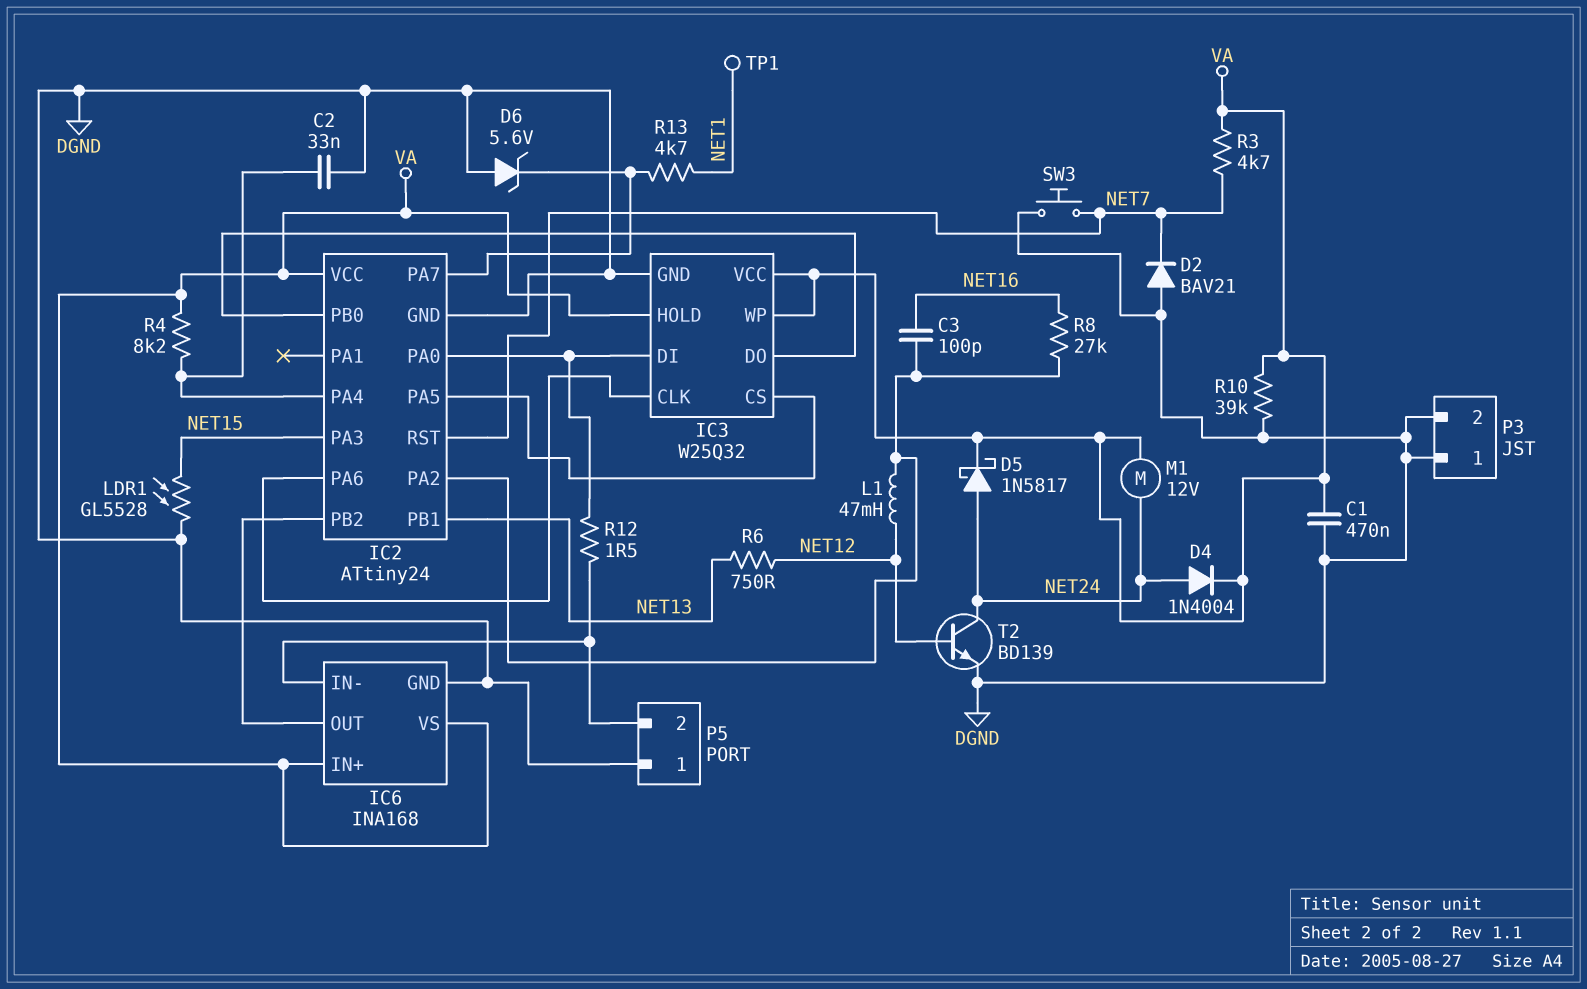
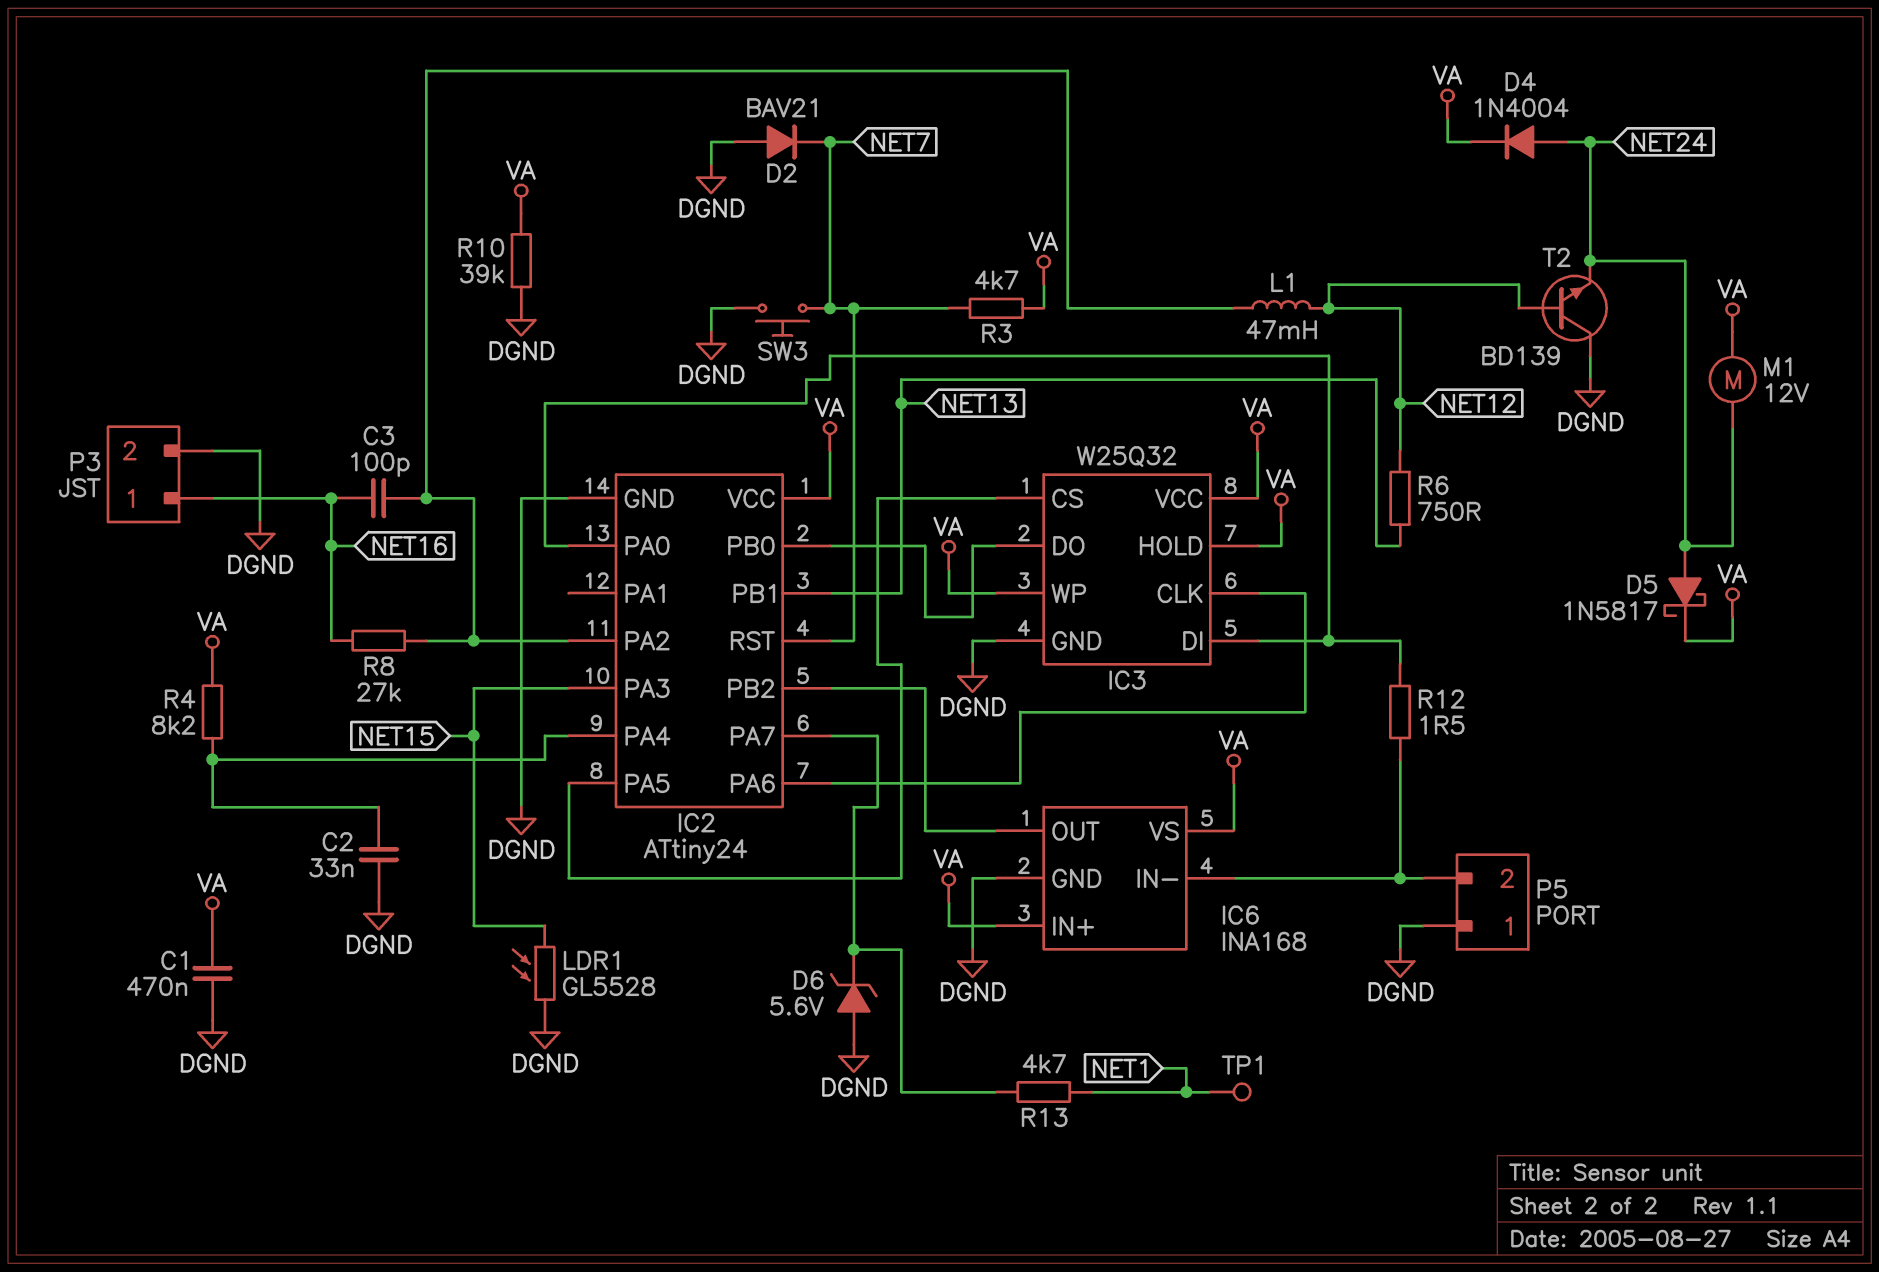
P3 pin 1: DGND -> NET16
T2: NPN BD139 (B NET12, C NET24, E DGND) -> NPN BD139 (B NET12, C DGND, E NET24)

